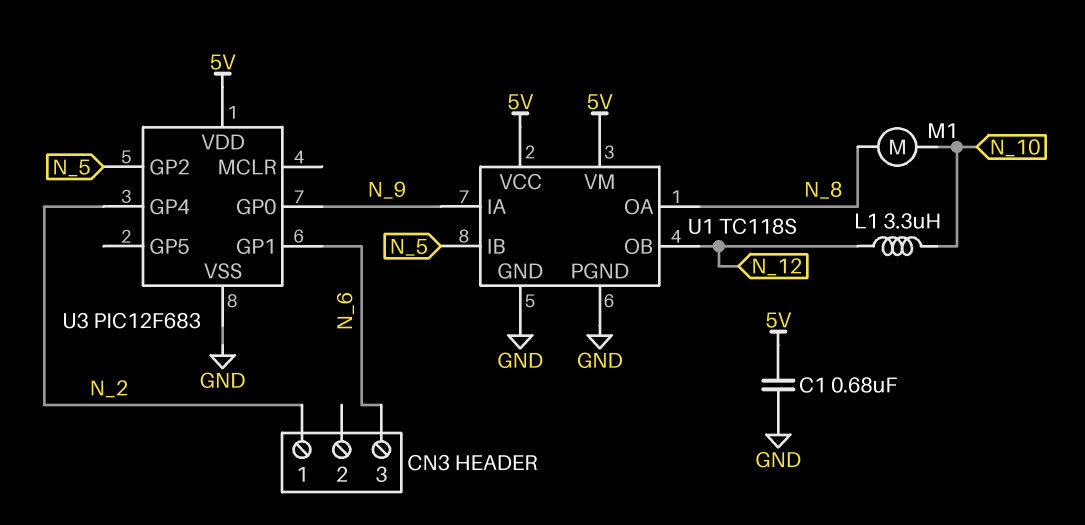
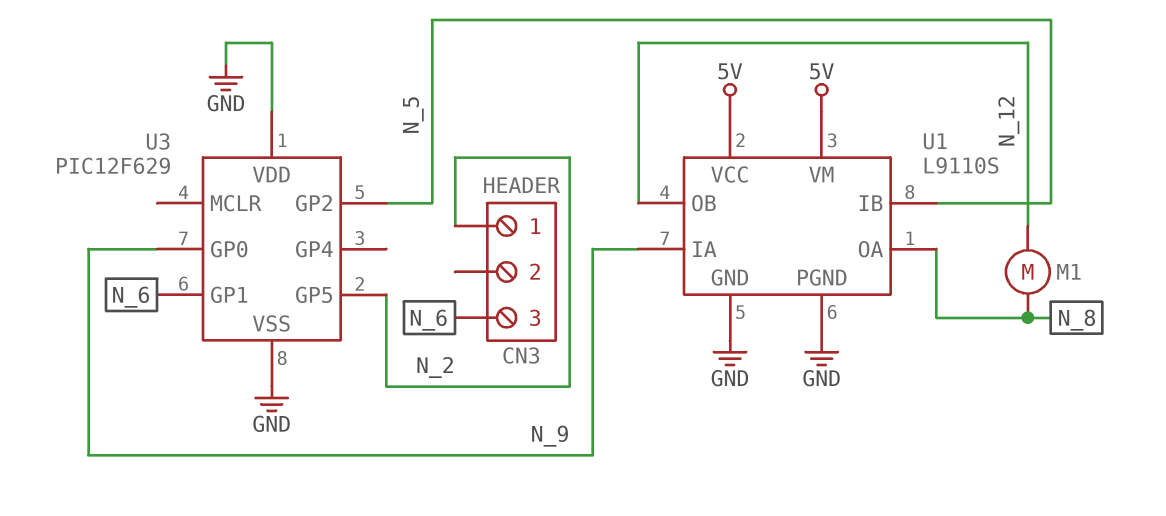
C1: 680nF (5V, GND) -> none
L1: 3.3uH (N_10, N_12) -> none
M1: motor (N_8, N_10) -> motor (N_8, N_12)
U1: TC118S -> L9110S
U3: PIC12F683 -> PIC12F629
U3 pin GP4: N_2 -> none
U3 pin GP5: none -> N_2
U3 pin VDD: 5V -> GND

